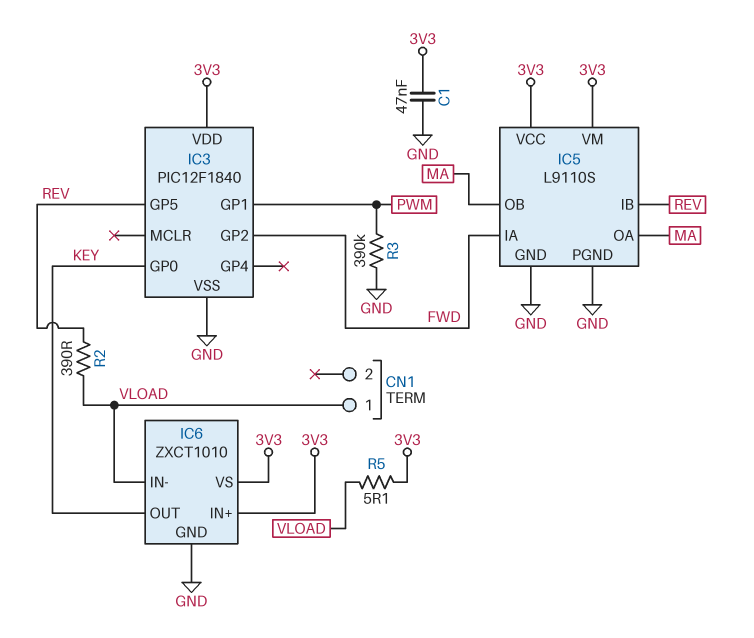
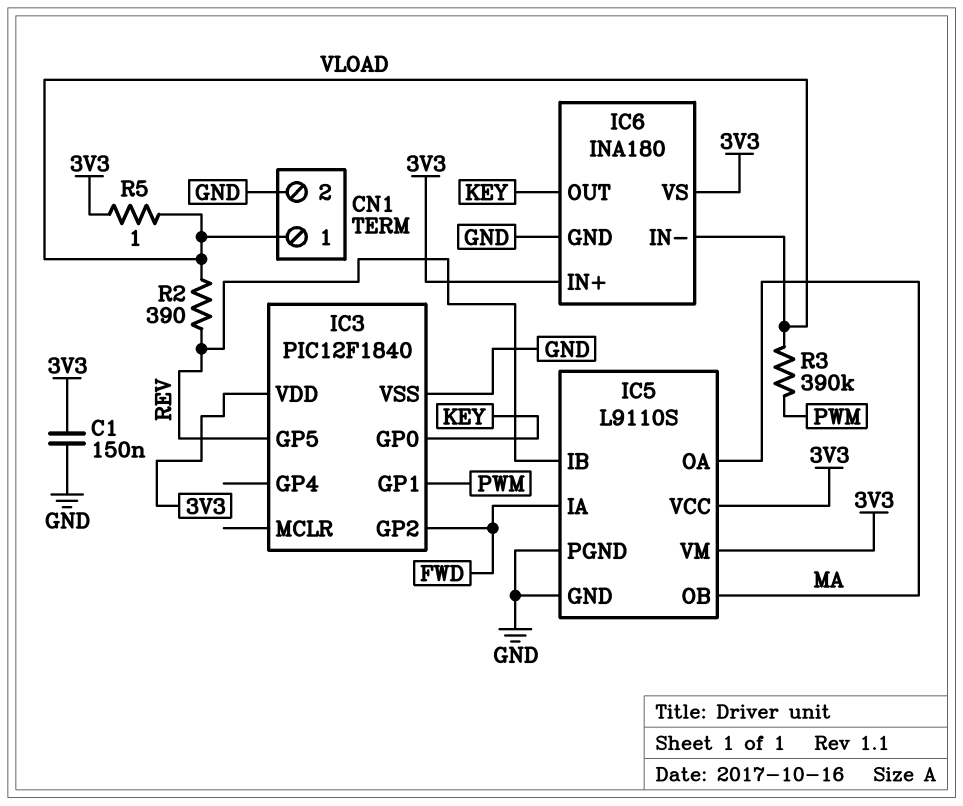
C1: 47nF (3V3, GND) -> 150nF (3V3, GND)
CN1 pin 2: none -> GND
IC6: ZXCT1010 -> INA180
R3: 390k (GND, PWM) -> 390k (PWM, VLOAD)
R5: 5.1 (3V3, VLOAD) -> 1 (3V3, VLOAD)

